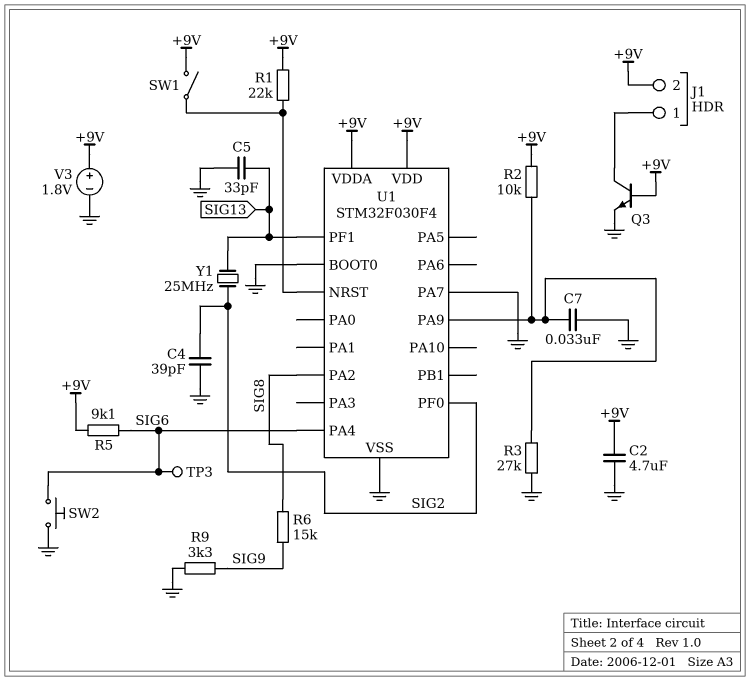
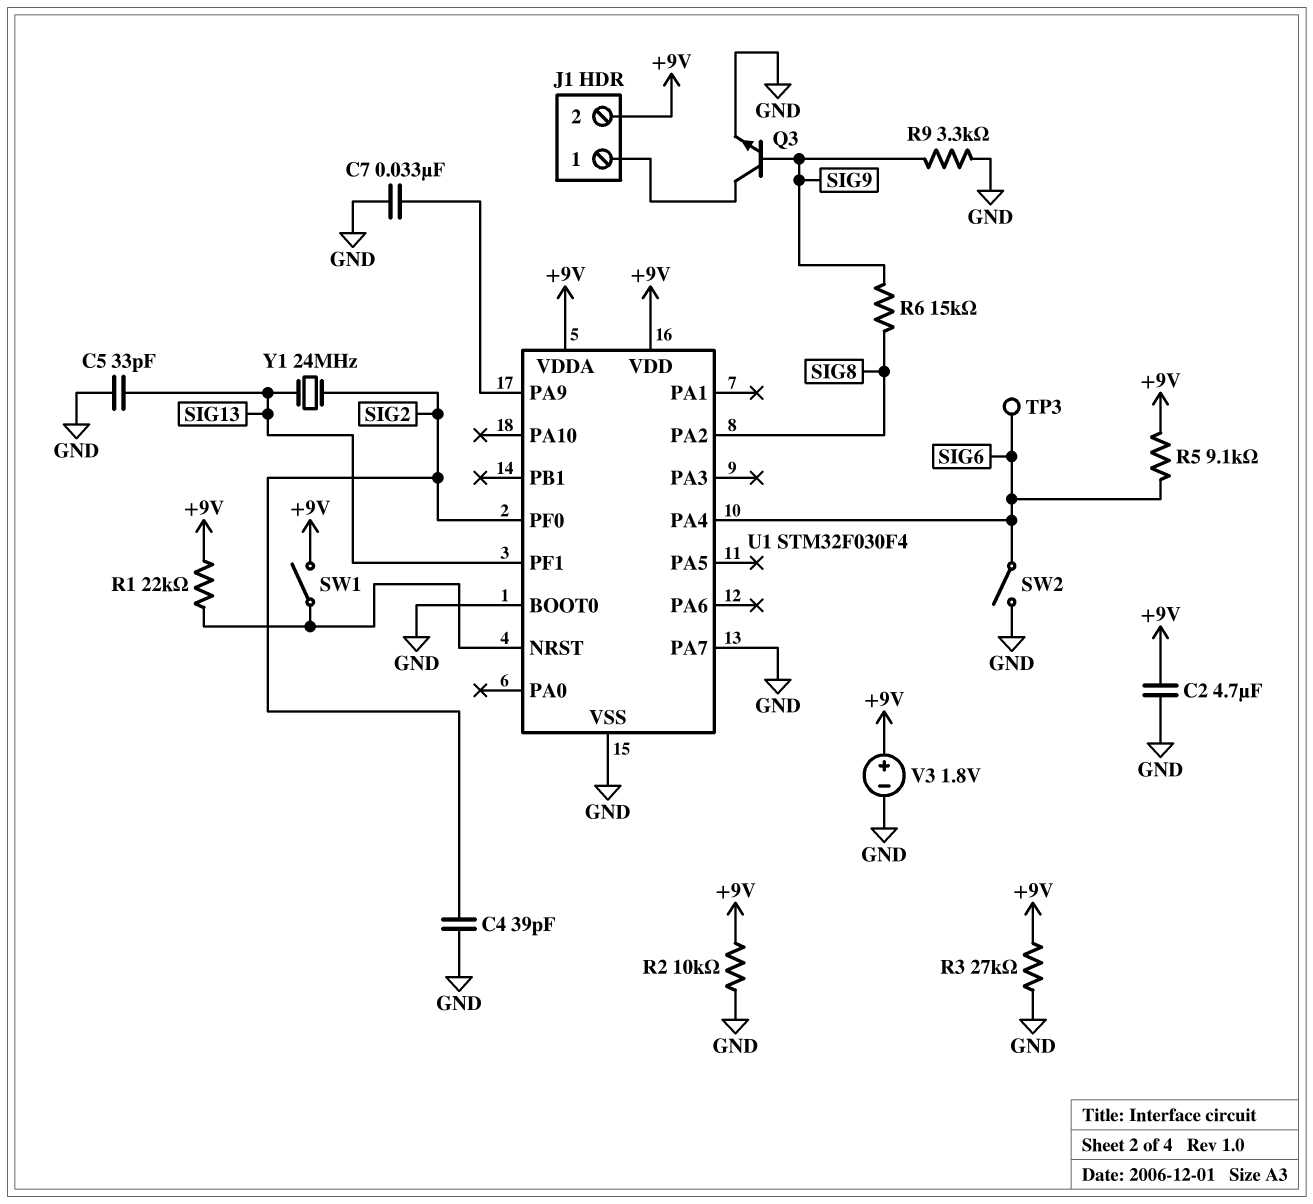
Q3: NPN (B +9V, C J1/1, E GND) -> NPN (B SIG9, C J1/1, E GND)
R2: 10k (+9V, U1/PA9) -> 10k (+9V, GND)
R3: 27k (GND, U1/PA9) -> 27k (+9V, GND)
SW2: button (GND, SIG6) -> switch (GND, SIG6)
Y1: 25MHz (SIG2, SIG13) -> 24MHz (SIG2, SIG13)

